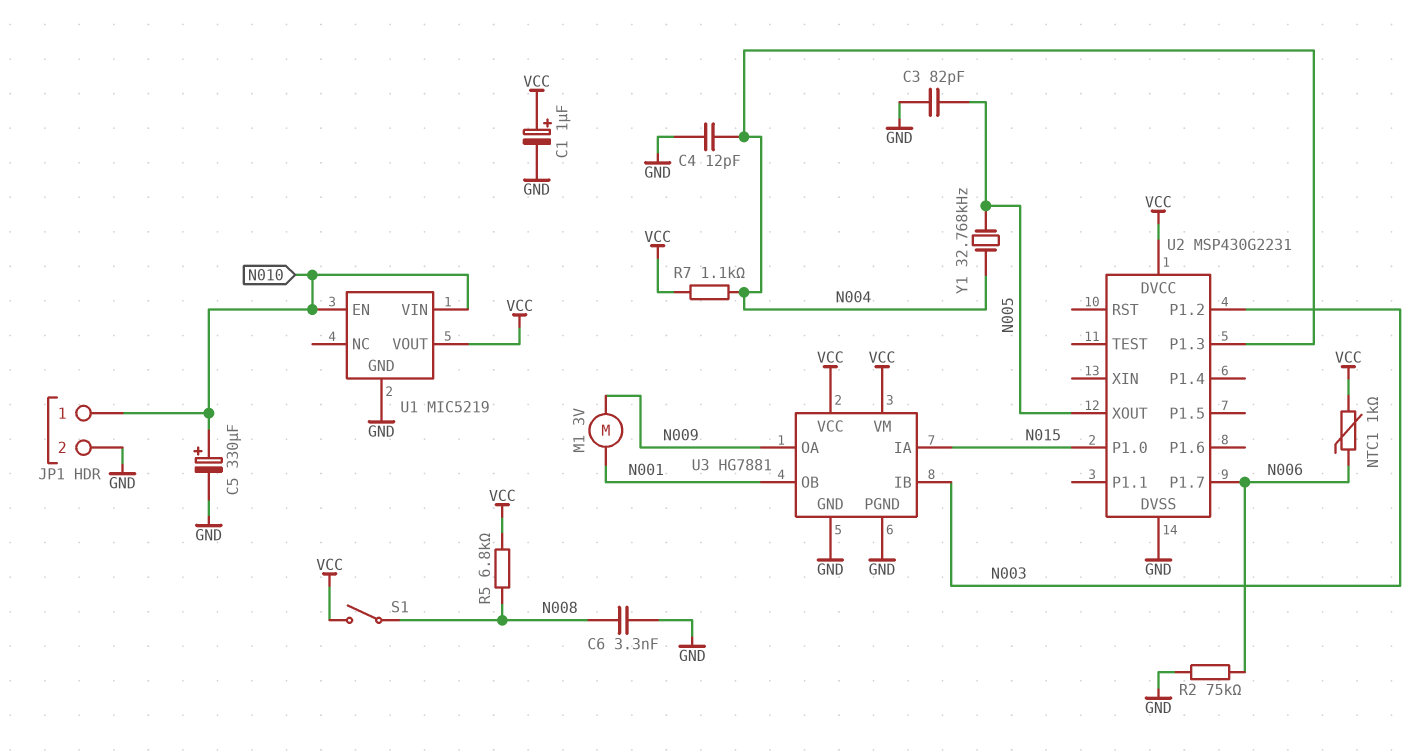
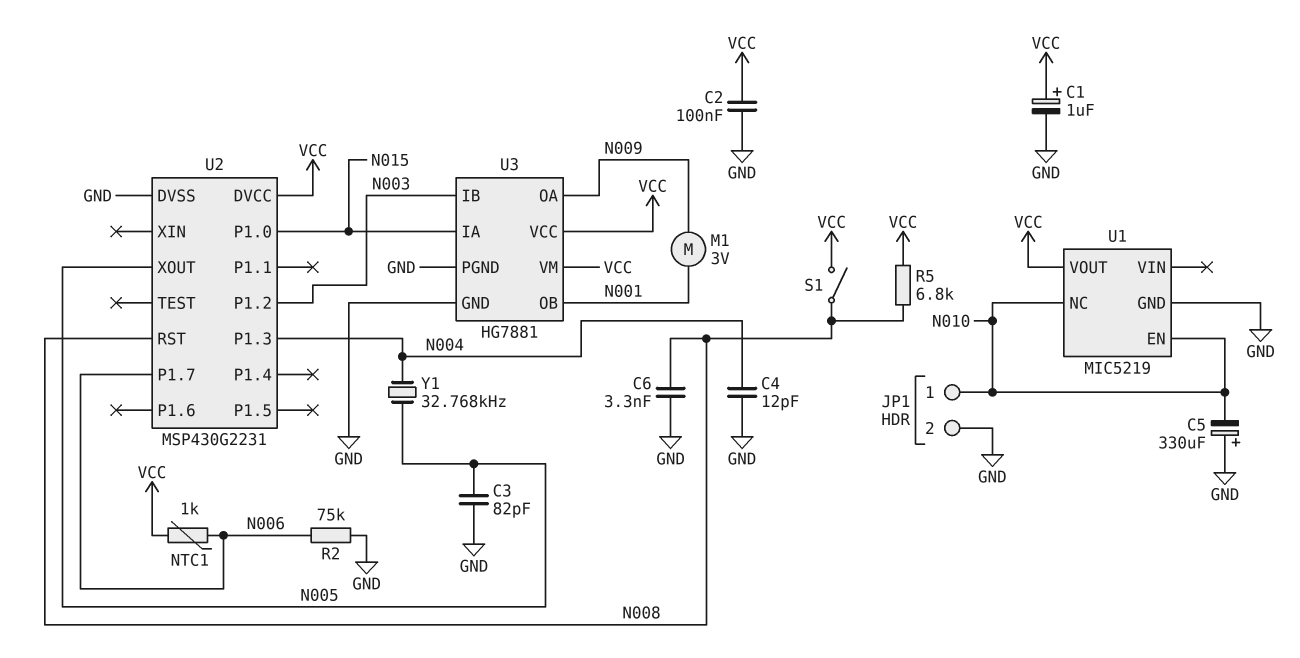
C2: none -> 100nF (GND, VCC)
C5: 330uF (plus N010, minus GND) -> 330uF (plus GND, minus N010)
R7: 1.1k (N004, VCC) -> none
U1 pin NC: none -> N010
U1 pin VIN: N010 -> none
U2 pin RST: none -> N008

